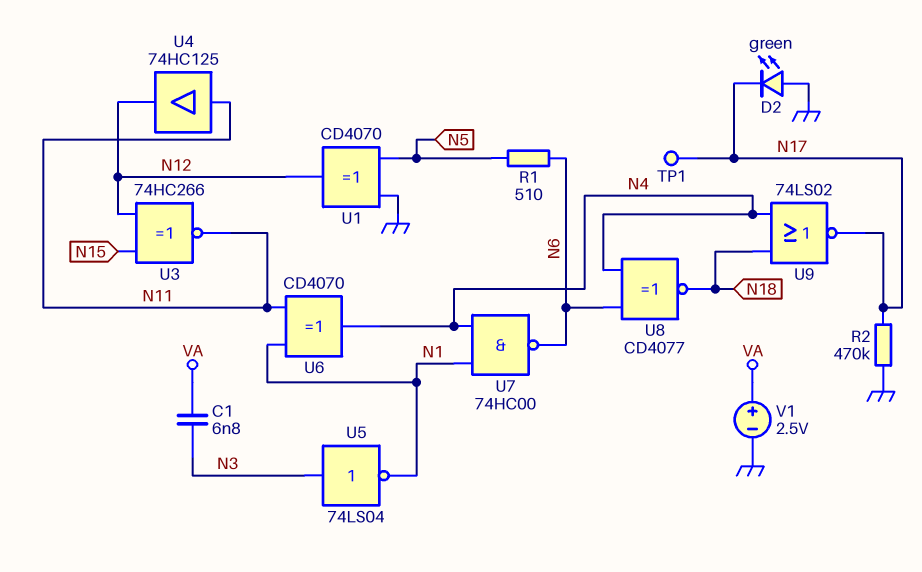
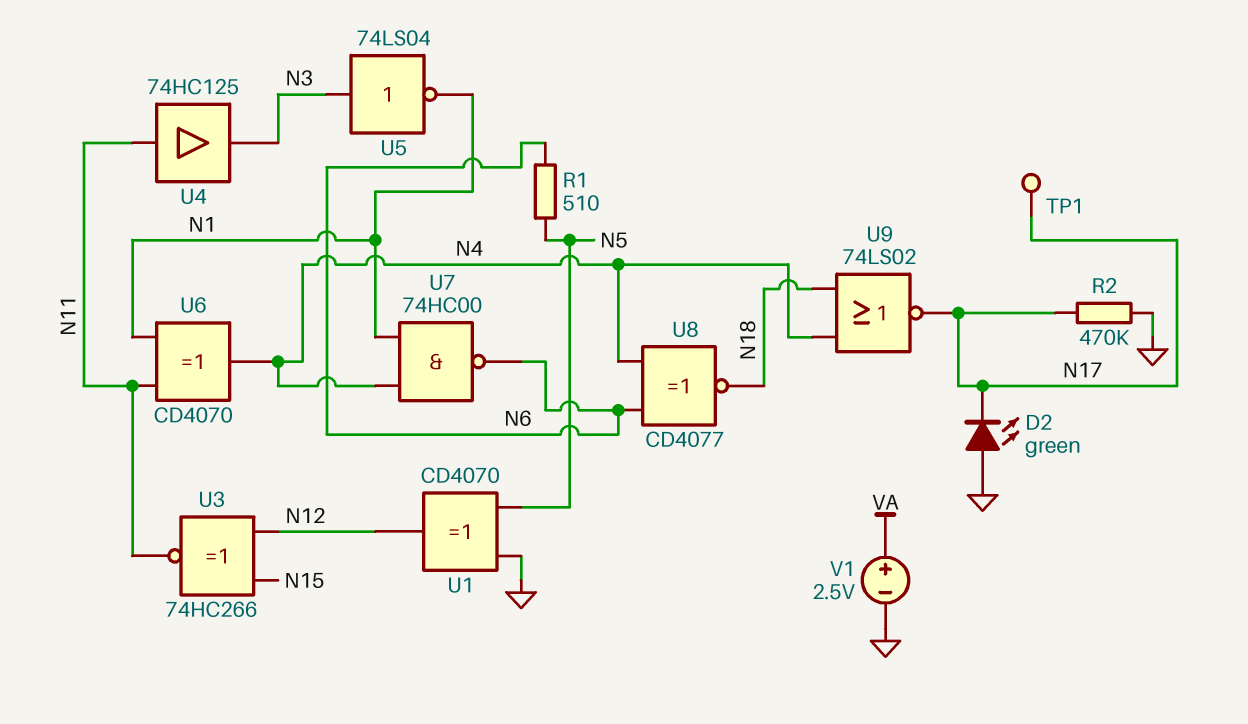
C1: 6.8nF (N3, VA) -> none
U4: buffer 74HC125 (in N11, out N12) -> buffer 74HC125 (in N11, out N3)

